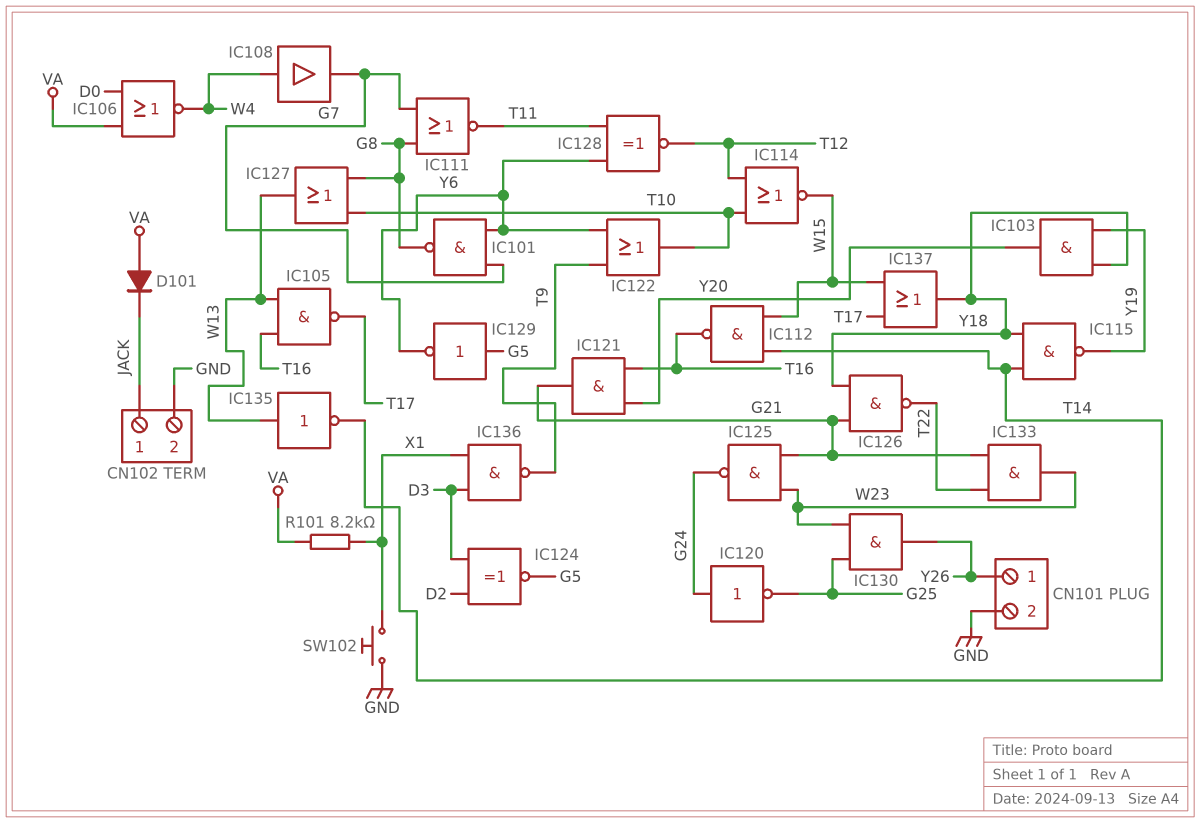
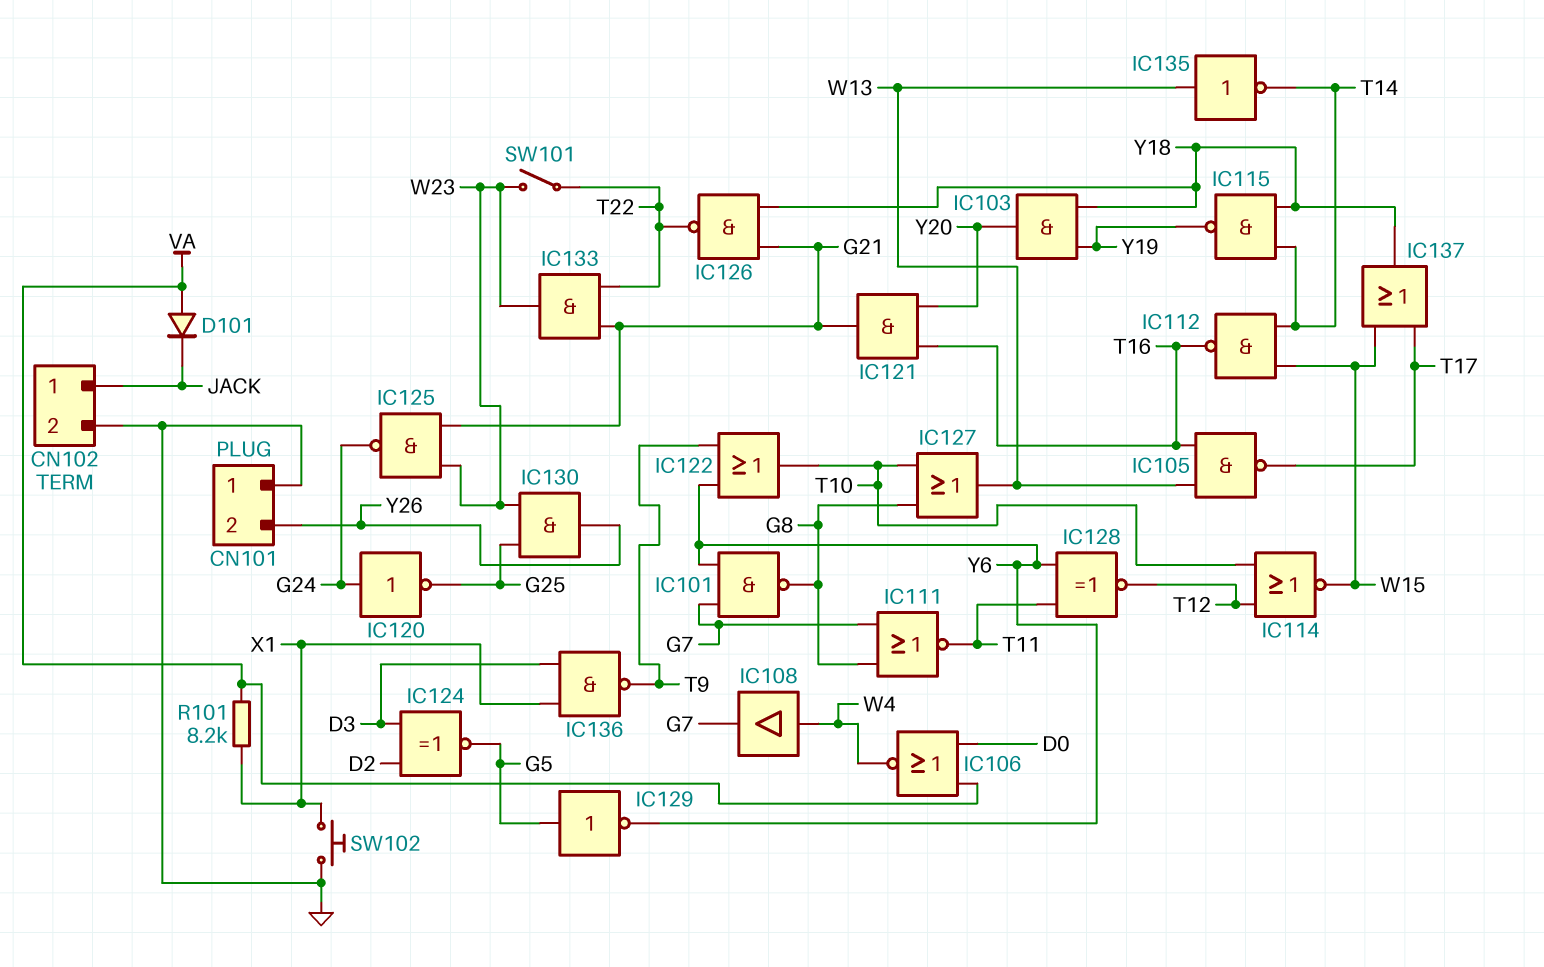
CN101 pin 1: Y26 -> GND
CN101 pin 2: GND -> Y26
SW101: none -> switch (T22, W23)

